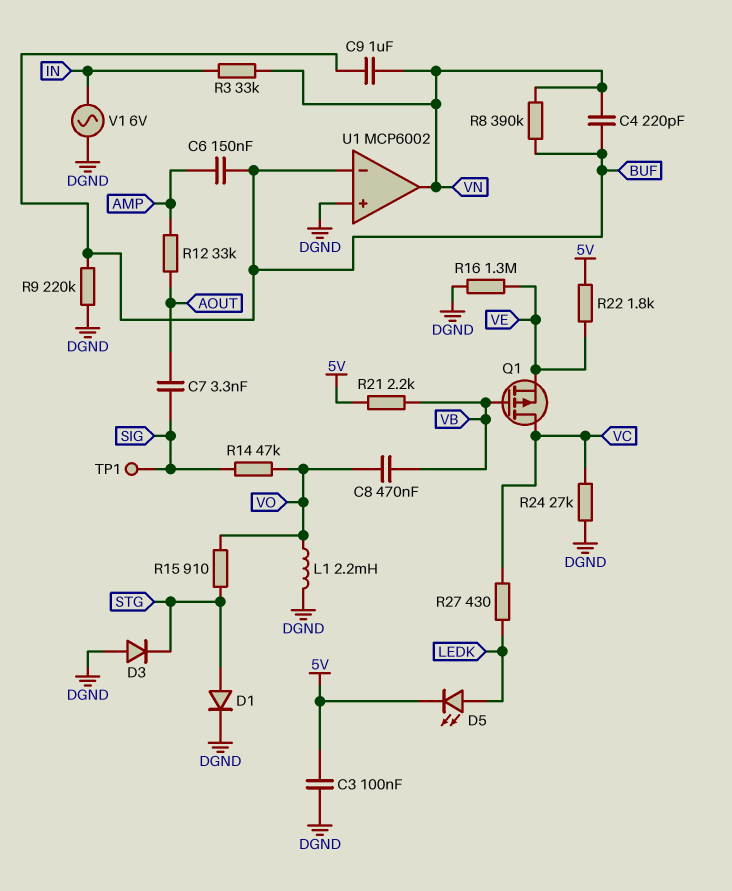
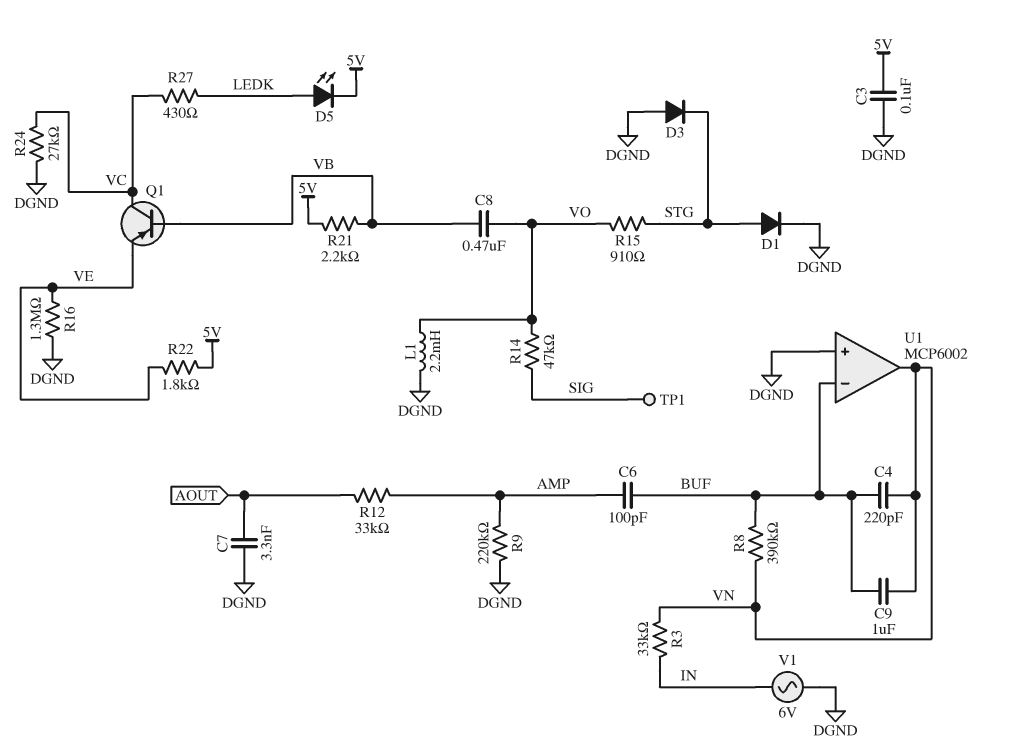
C6: 150nF (AMP, BUF) -> 100pF (AMP, BUF)
C7: 3.3nF (AOUT, SIG) -> 3.3nF (AOUT, DGND)
Q1: PMOS (G VB, D VC, S VE) -> PNP (B VB, C VC, E VE)
R9: 220k (BUF, DGND) -> 220k (AMP, DGND)

